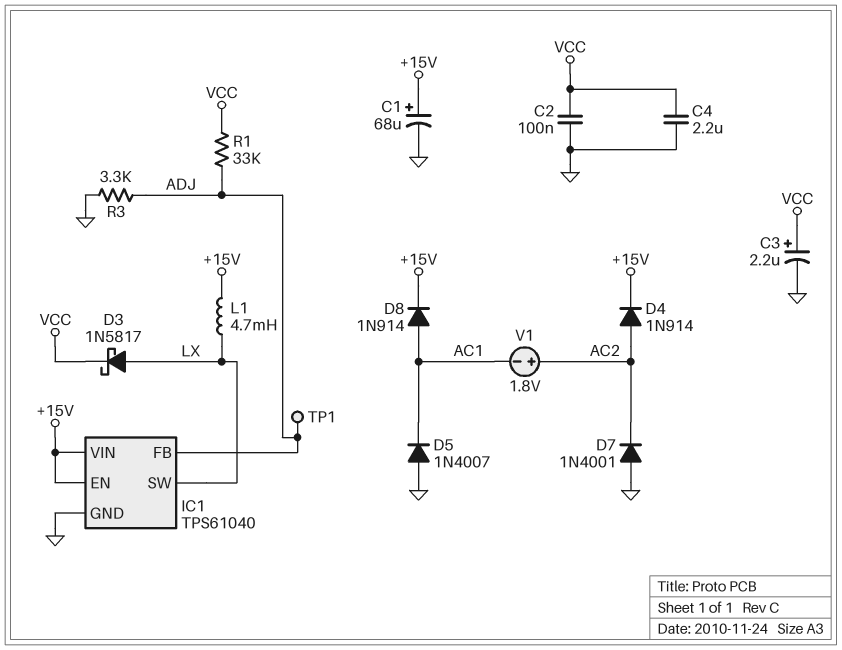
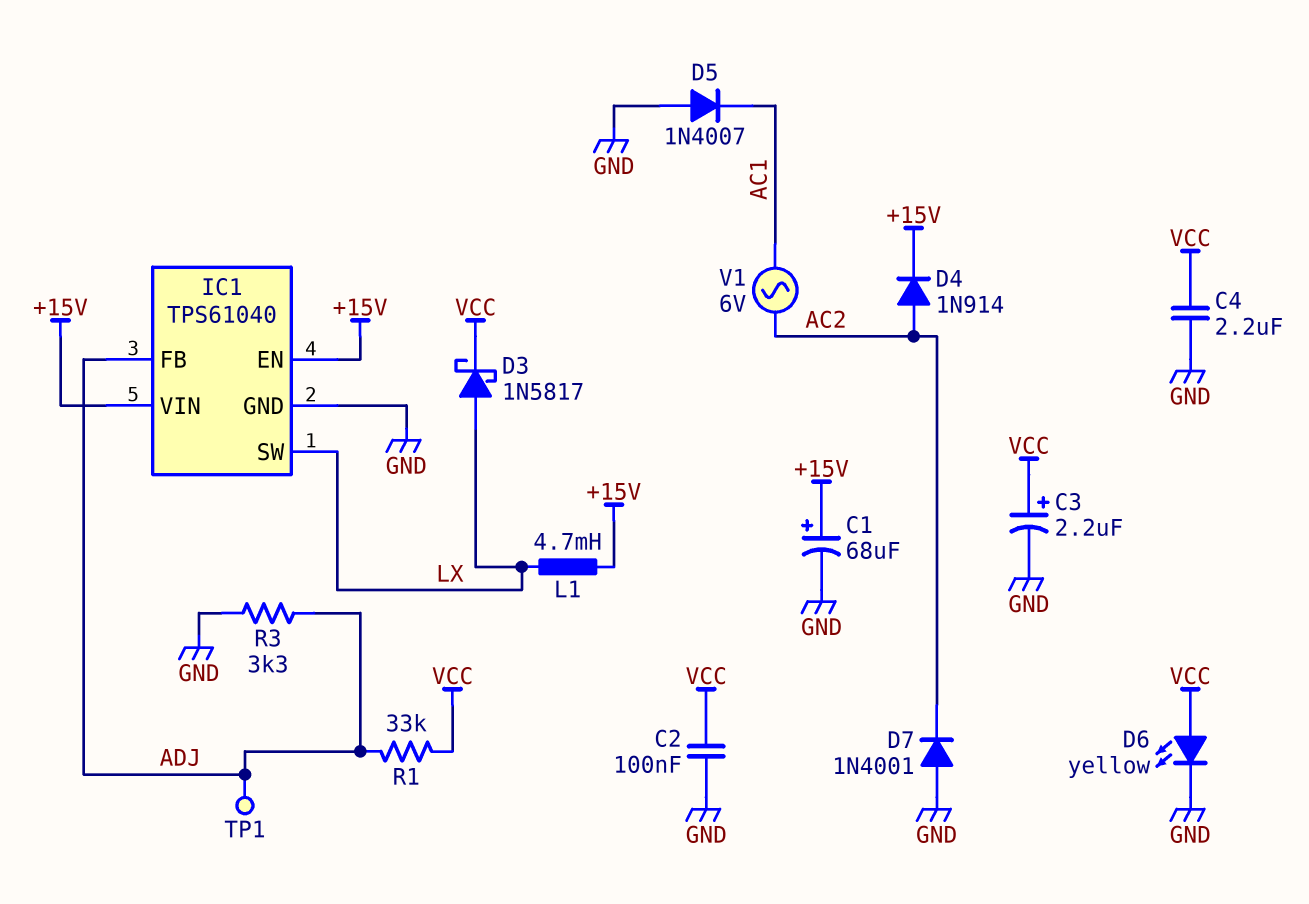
D6: none -> LED yellow (A VCC, K GND)
D8: diode 1N914 (A AC1, K +15V) -> none
V1: 1.8V (plus AC2, minus AC1) -> AC 6V (AC1, AC2)

